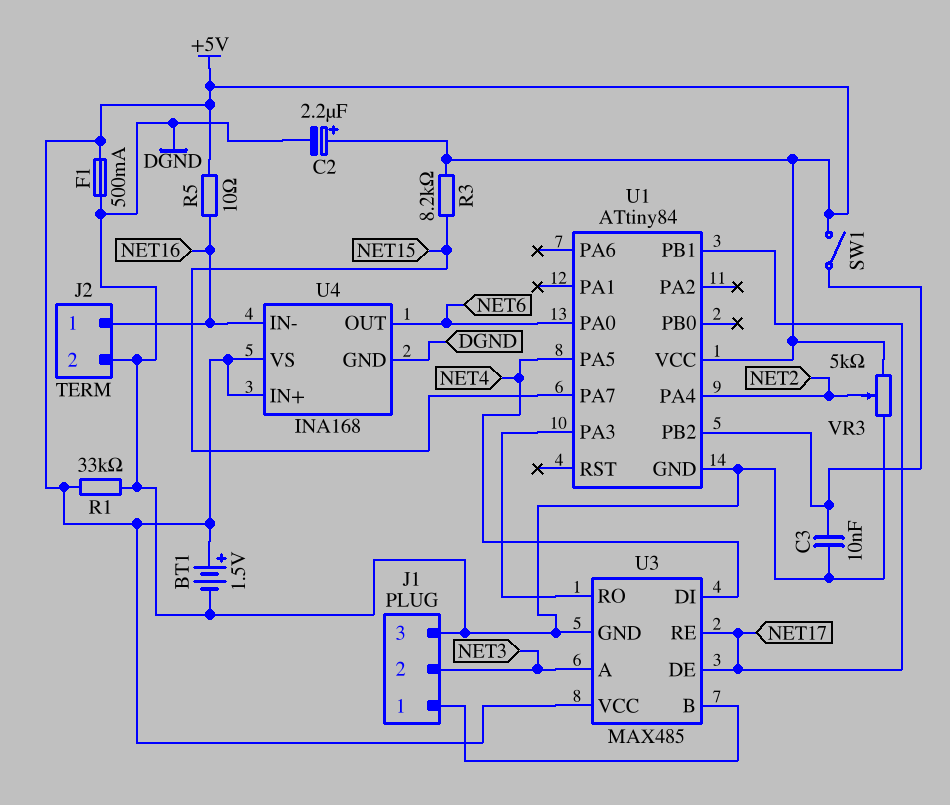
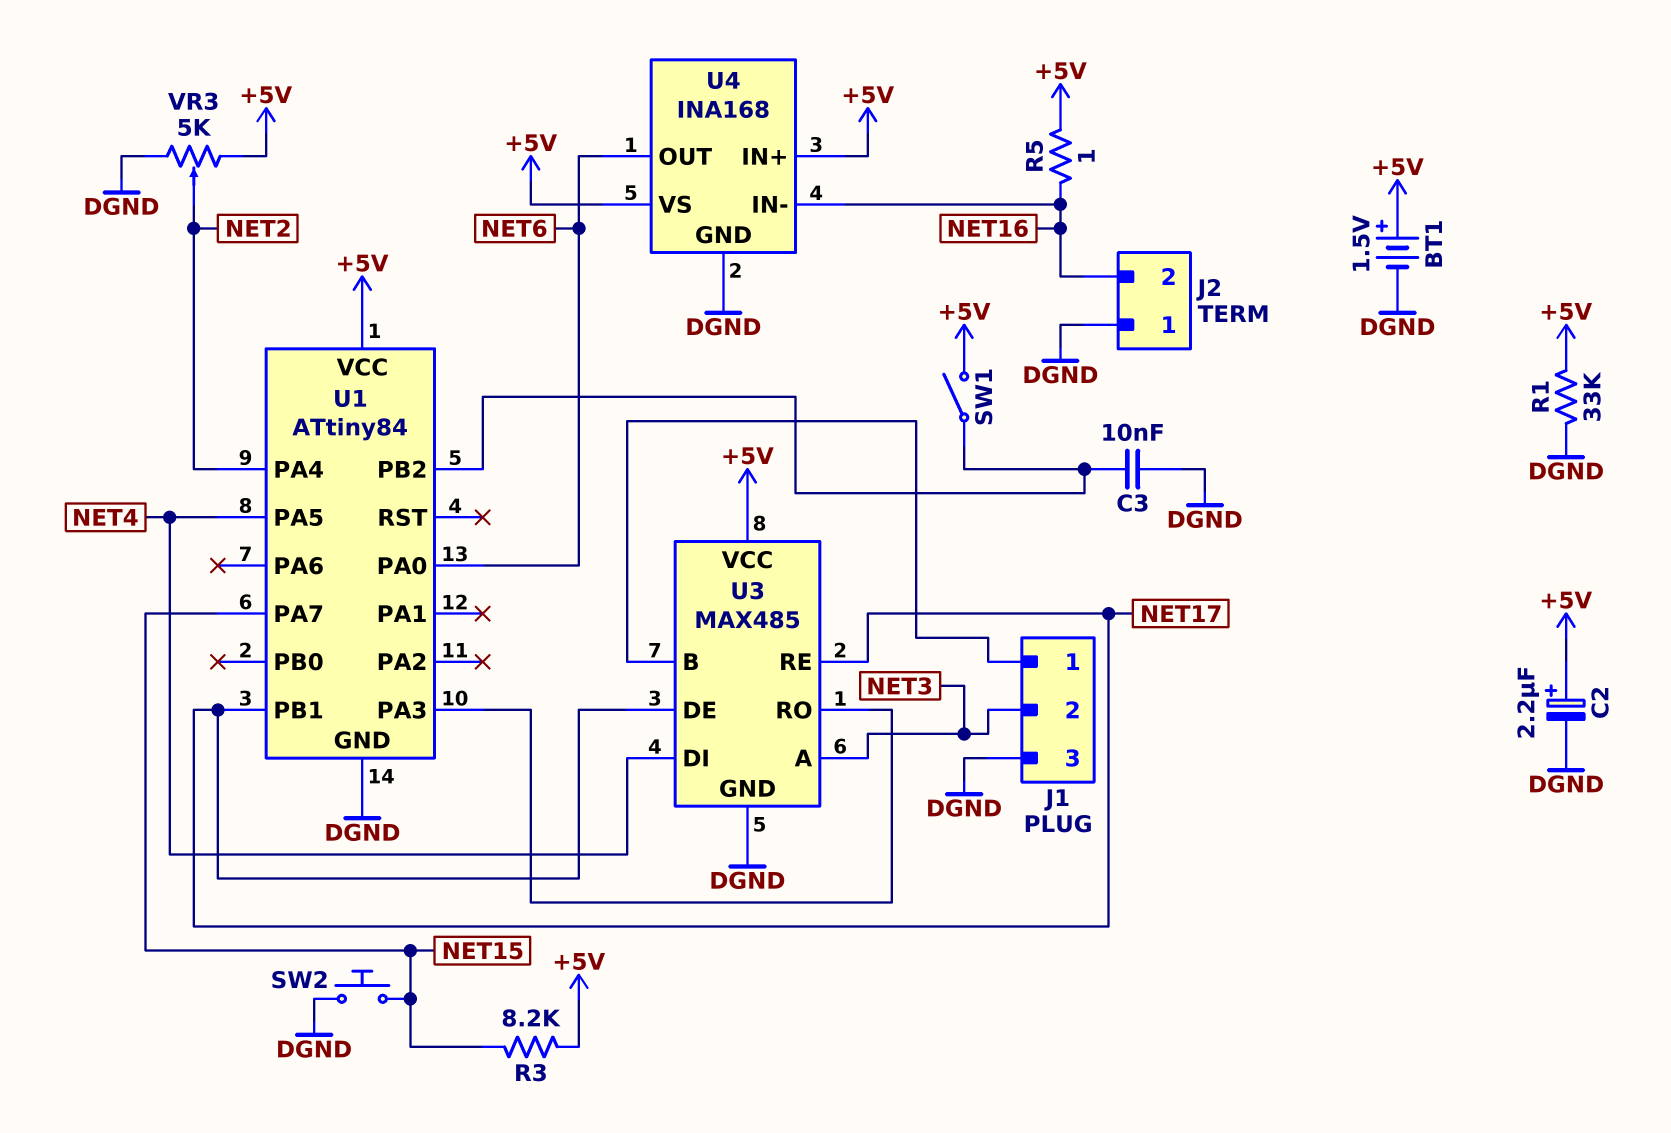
F1: 500mA (+5V, DGND) -> none
J2 pin 1: NET16 -> DGND
J2 pin 2: DGND -> NET16
R5: 10 (+5V, NET16) -> 1 (+5V, NET16)
SW2: none -> button (DGND, NET15)

